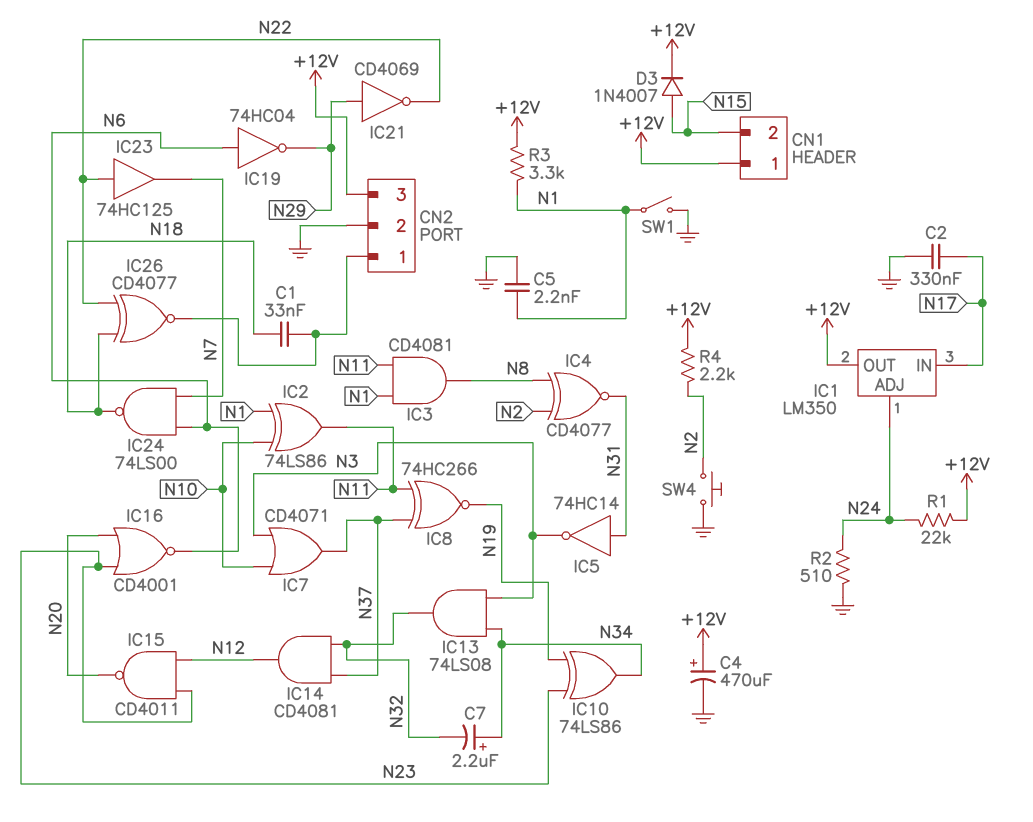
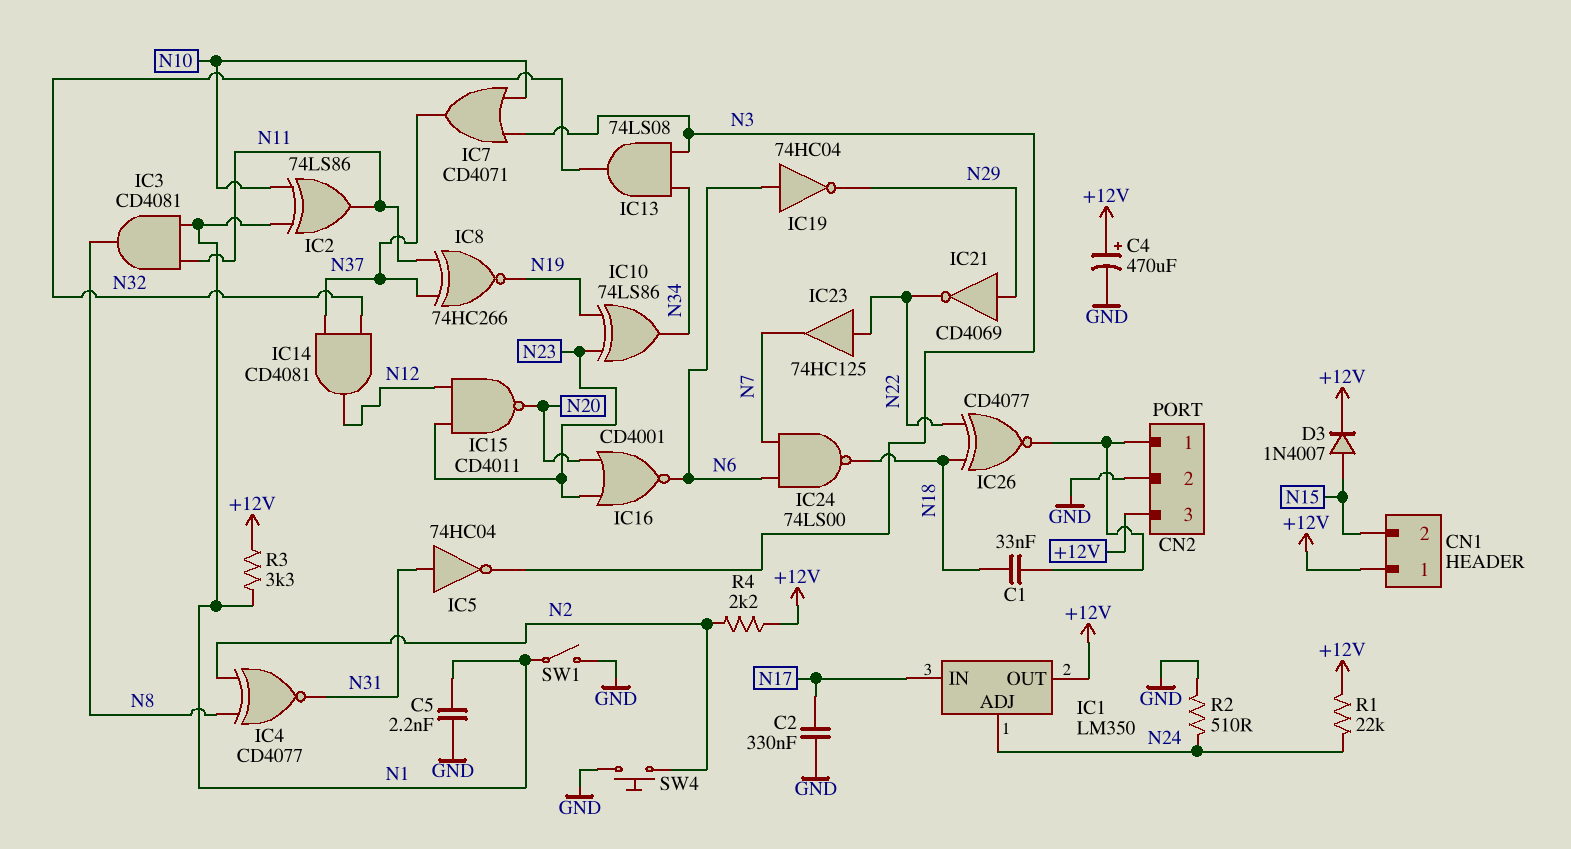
C7: 2.2uF (plus N34, minus N32) -> none
IC5: NOT 74HC14 (in N31, out N3) -> NOT 74HC04 (in N31, out N3)

